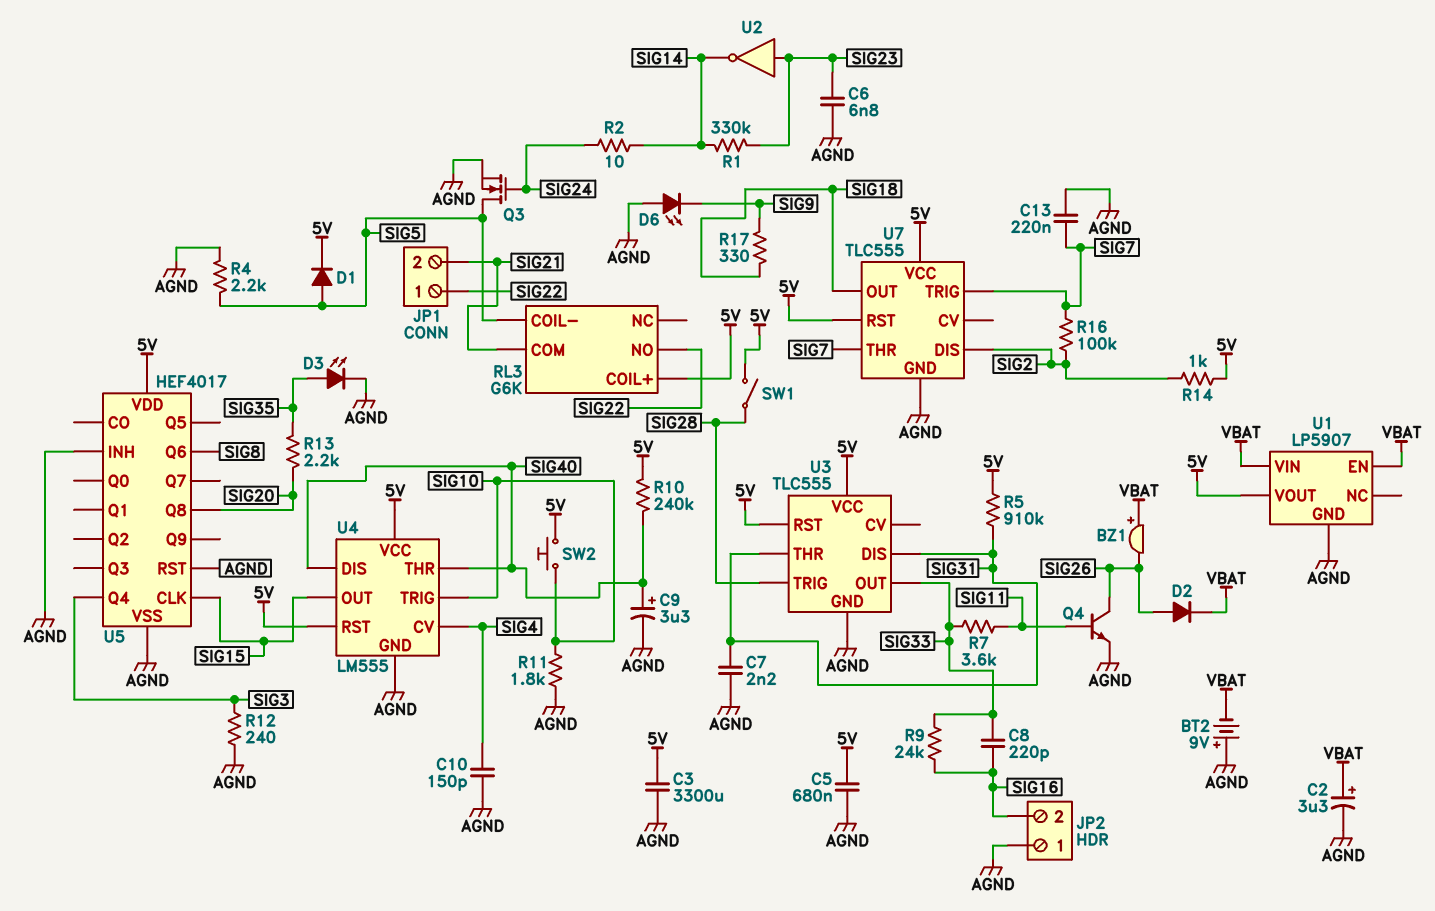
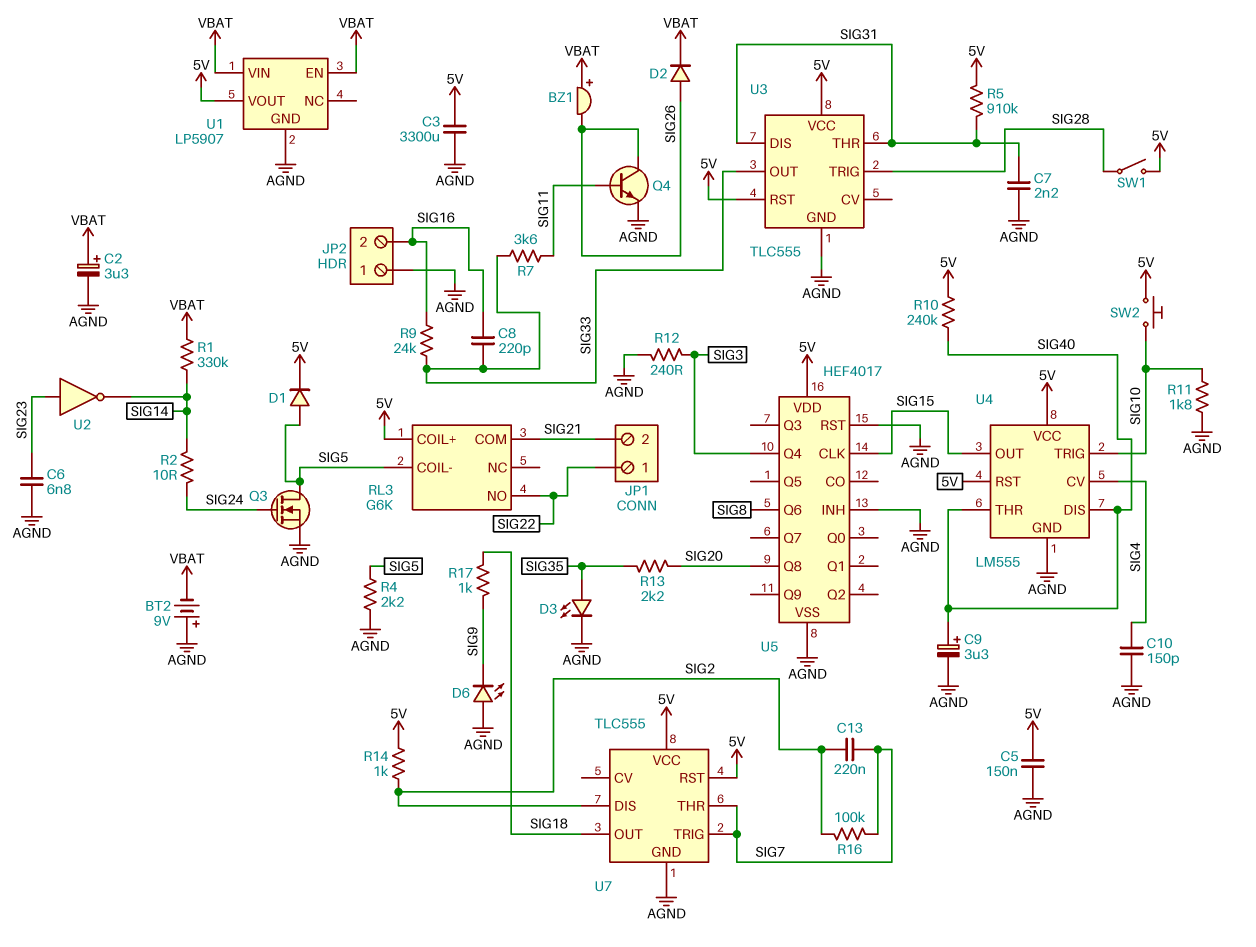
C5: 680nF (5V, AGND) -> 150nF (5V, AGND)
C13: 220nF (AGND, SIG7) -> 220nF (SIG2, SIG7)
R1: 330k (SIG14, SIG23) -> 330k (SIG14, VBAT)
R17: 330 (SIG9, SIG18) -> 1k (SIG9, SIG18)

